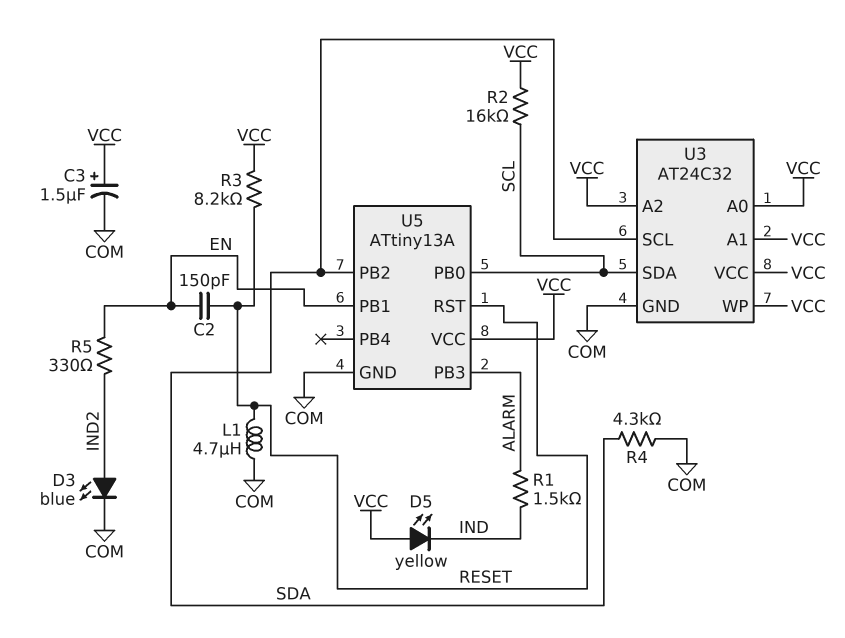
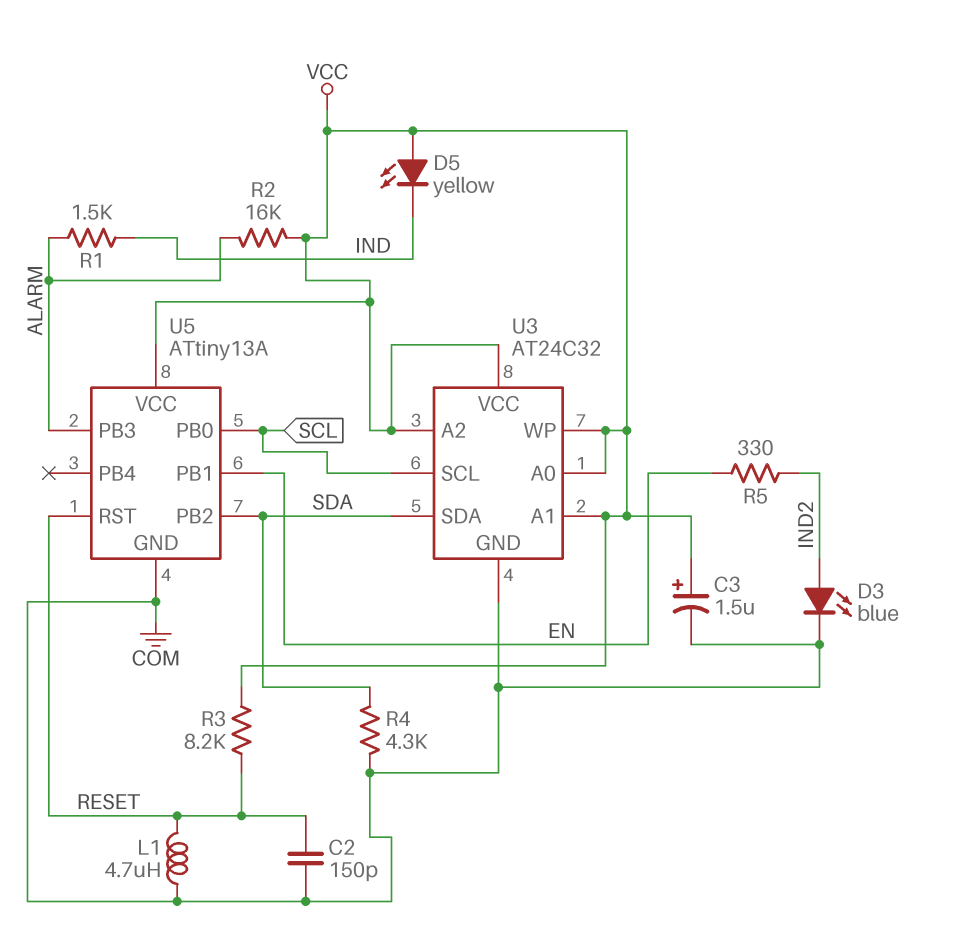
C2: 150pF (EN, RESET) -> 150pF (COM, RESET)
R2: 16k (SCL, VCC) -> 16k (ALARM, VCC)
U3 pin SCL: SDA -> SCL
U3 pin SDA: SCL -> SDA

